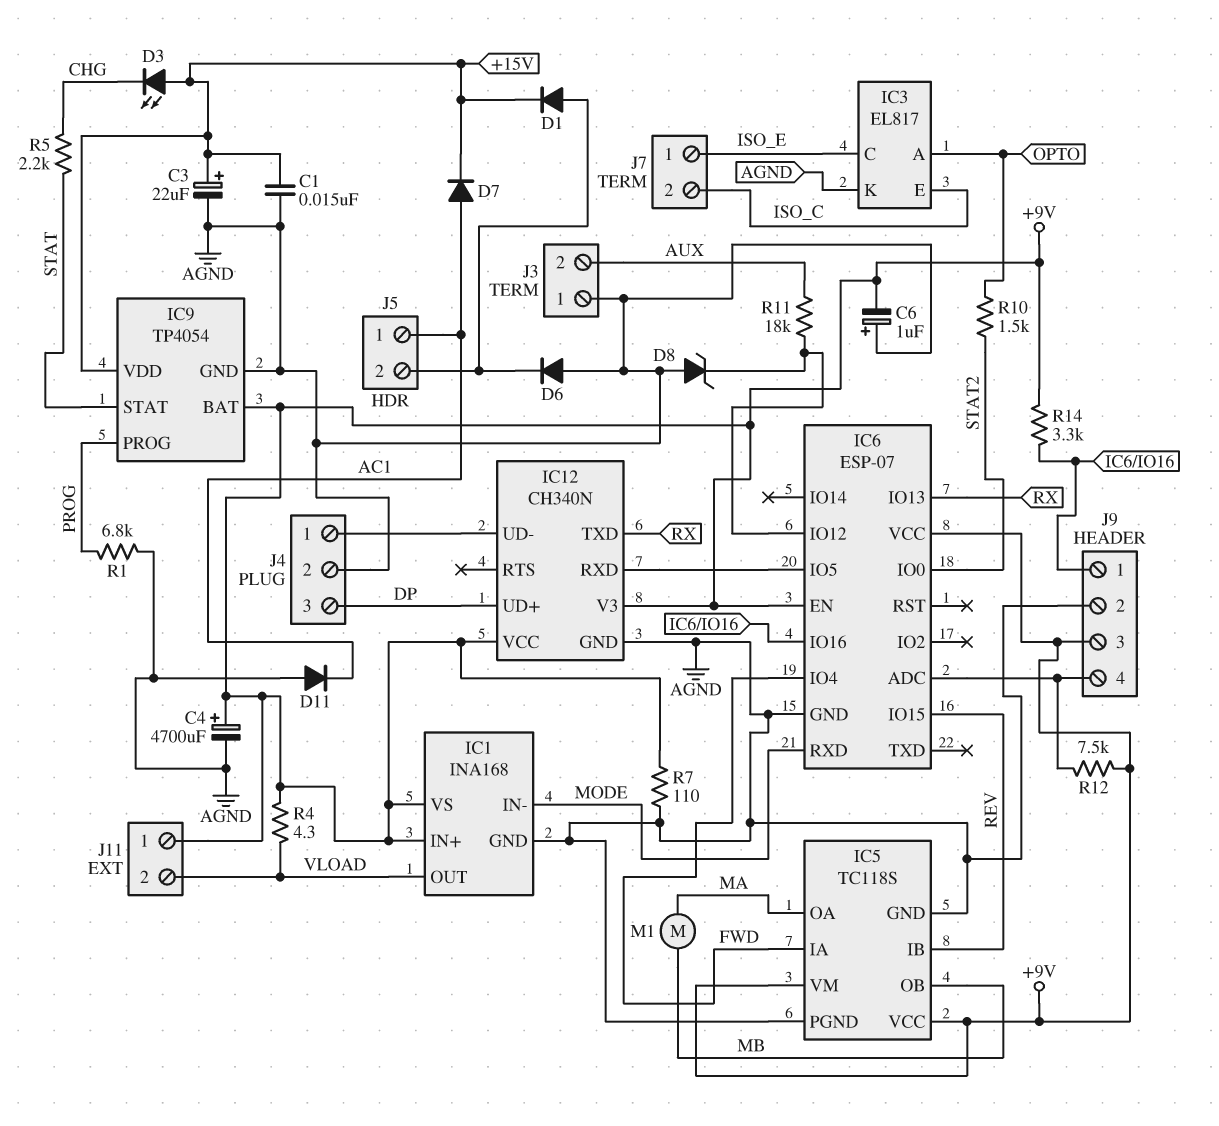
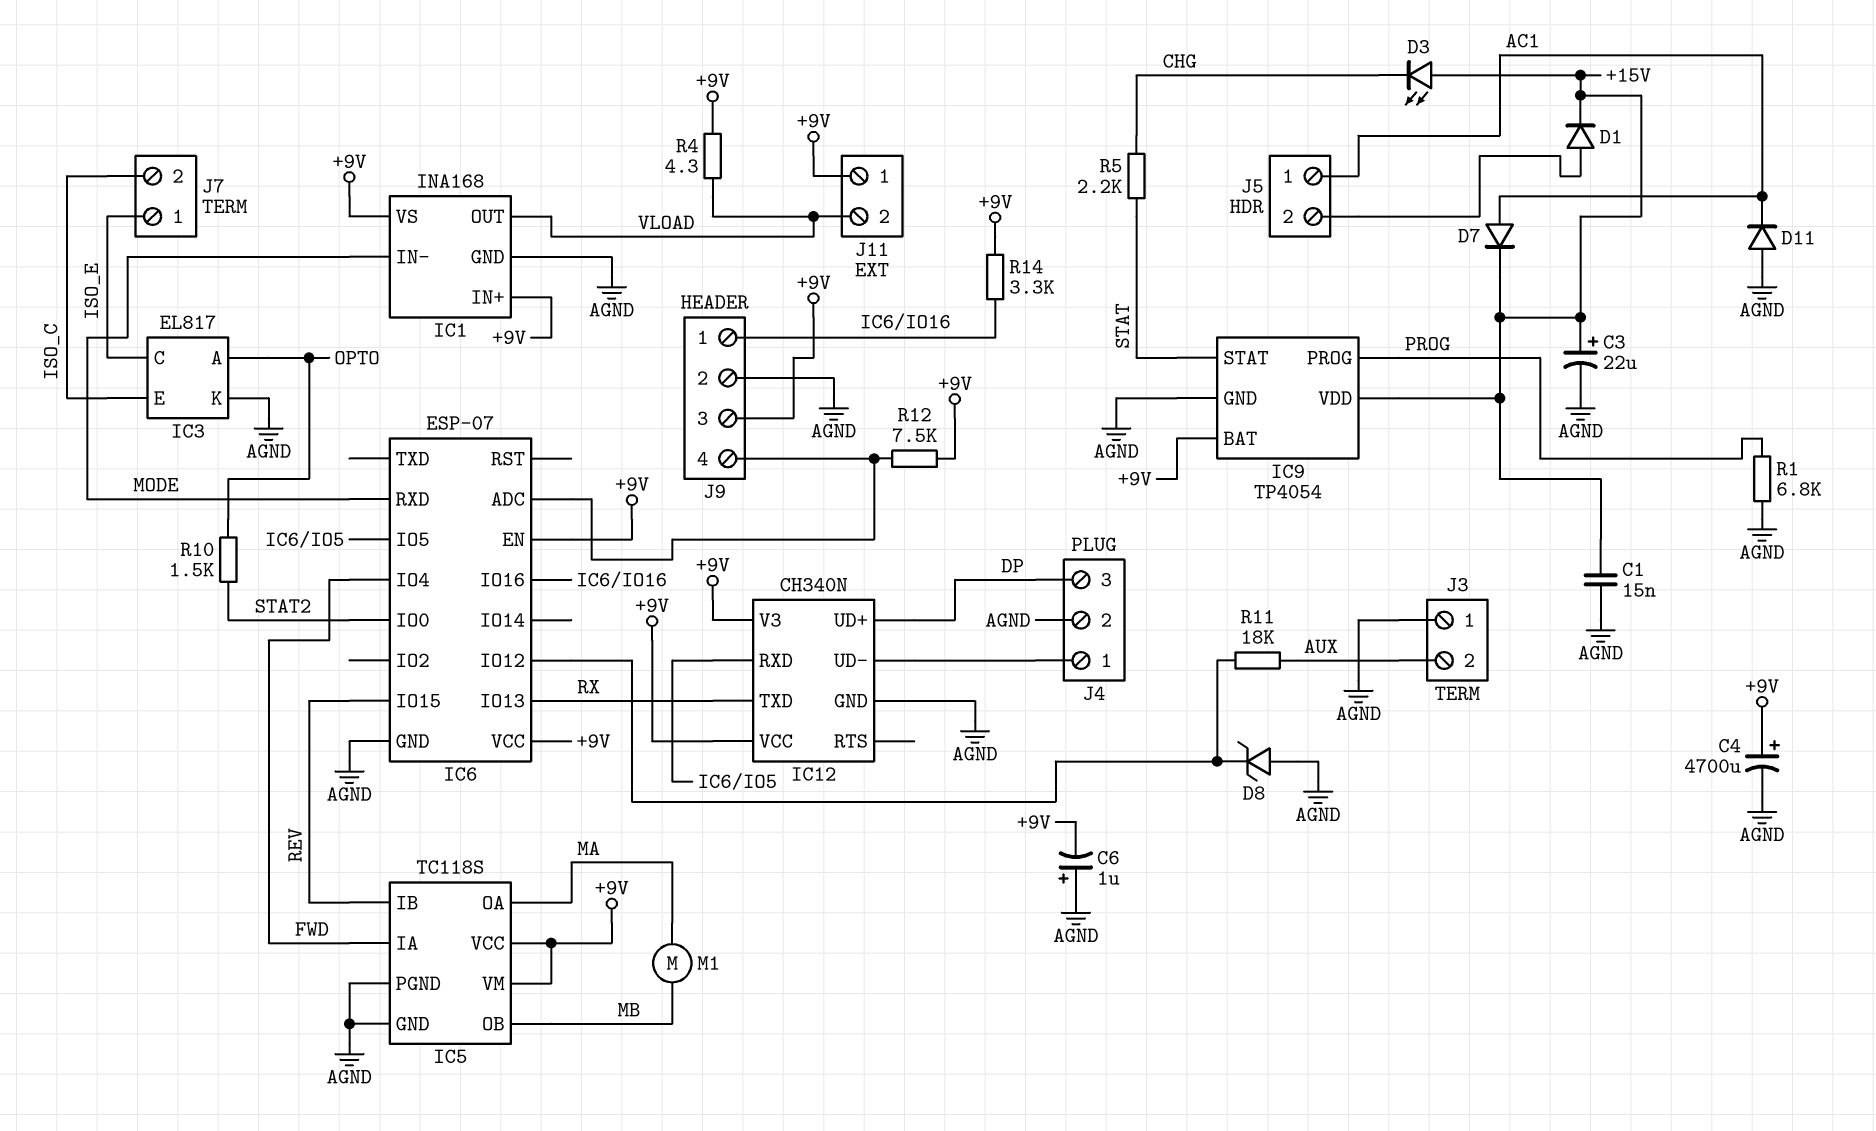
D6: diode (A AGND, K J5/2) -> none
R7: 110 (+9V, AGND) -> none

